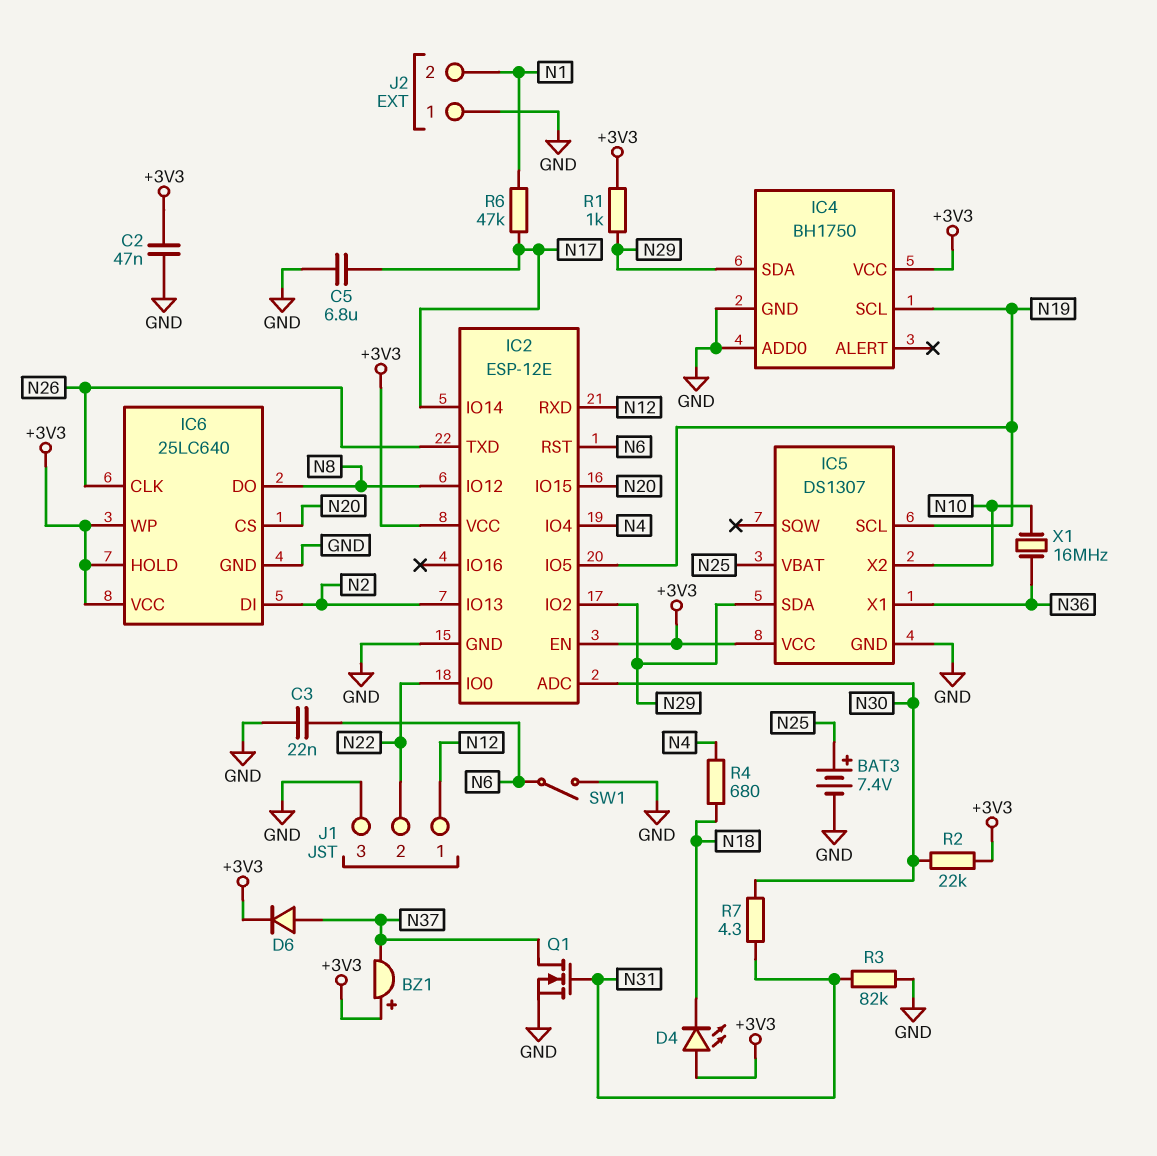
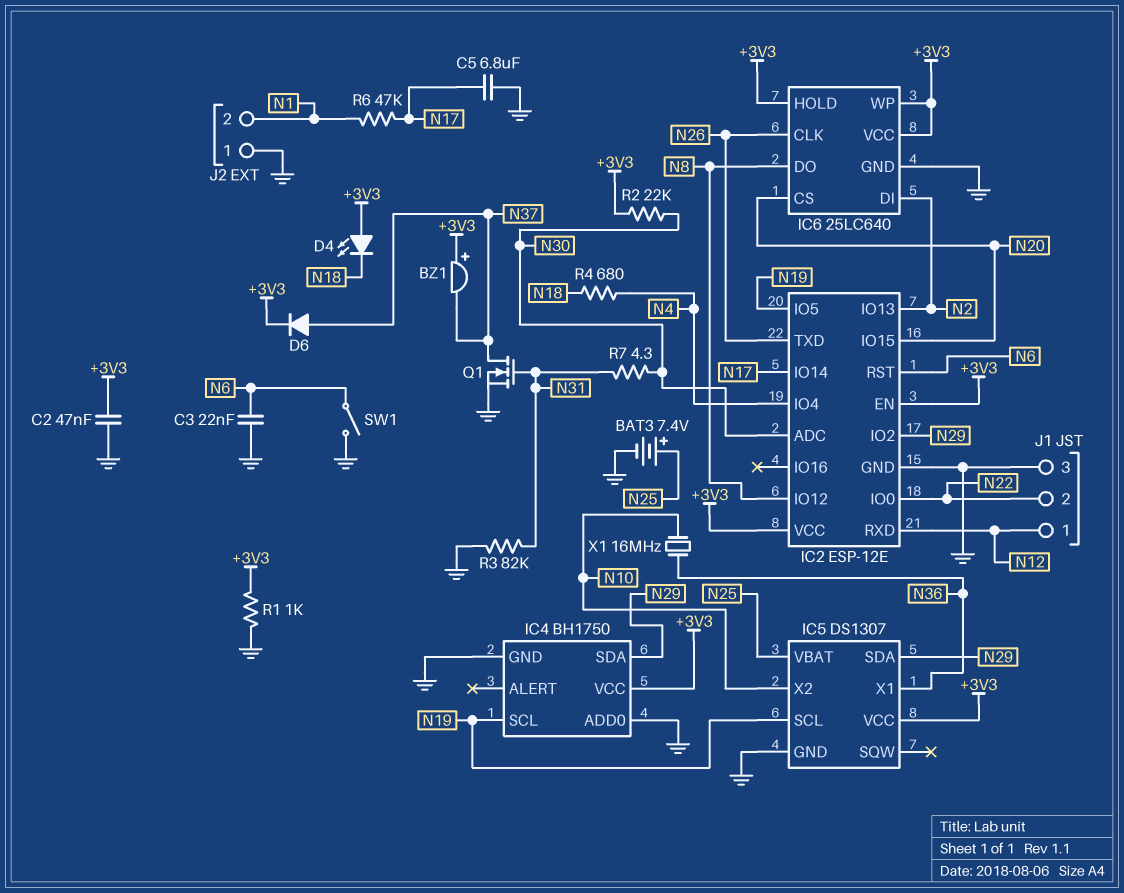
R1: 1k (+3V3, N29) -> 1k (+3V3, GND)

